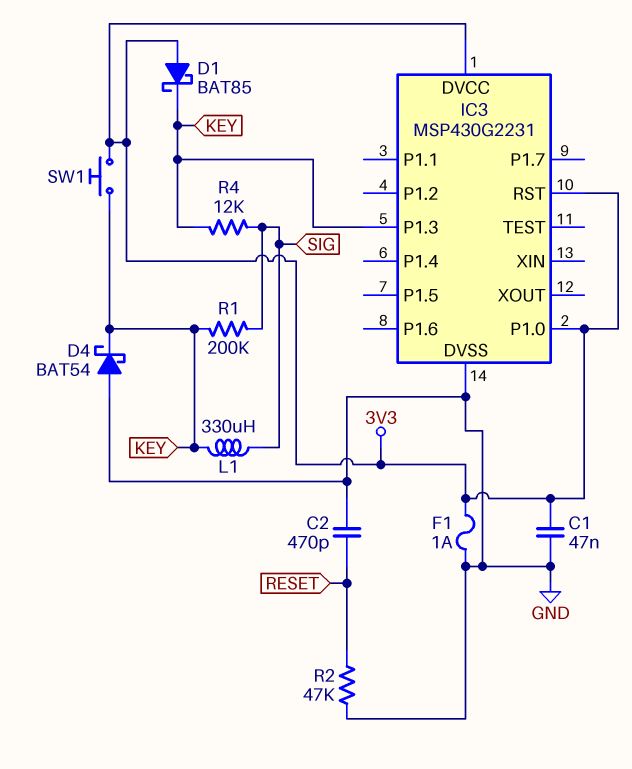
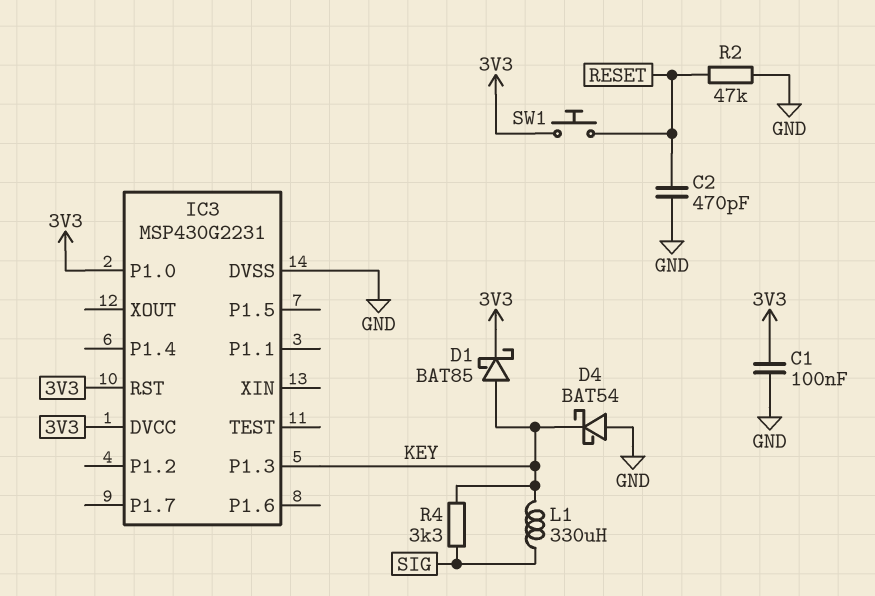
C1: 47nF (3V3, GND) -> 100nF (3V3, GND)
D1: schottky BAT85 (A 3V3, K KEY) -> schottky BAT85 (A KEY, K 3V3)
F1: 1A (3V3, GND) -> none
R1: 200k (KEY, SIG) -> none
R4: 12k (KEY, SIG) -> 3.3k (KEY, SIG)
SW1: button (3V3, KEY) -> button (3V3, RESET)

